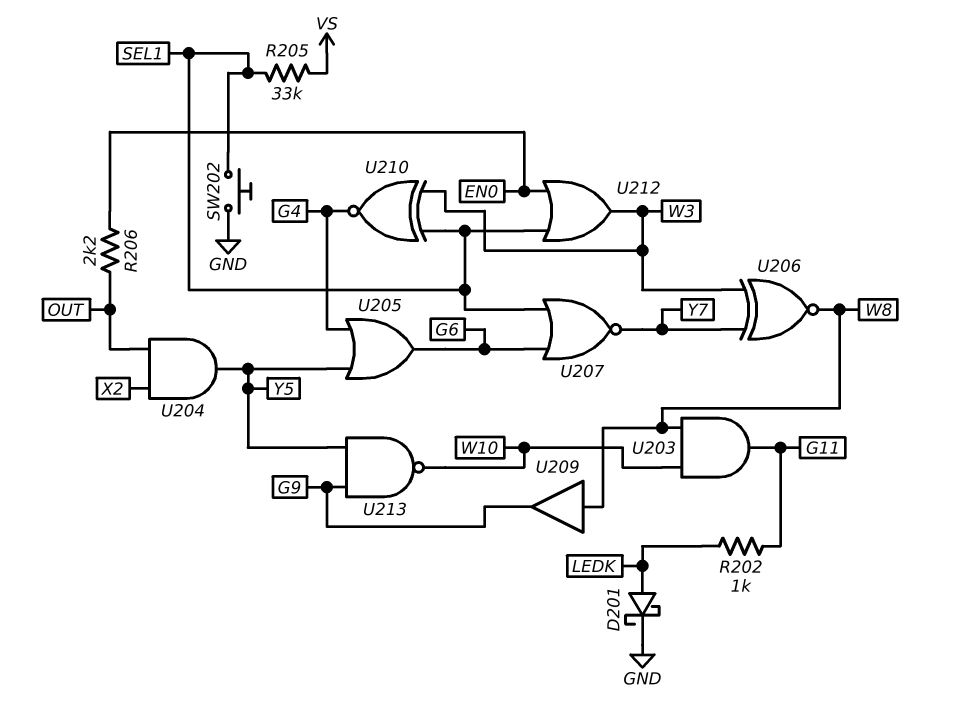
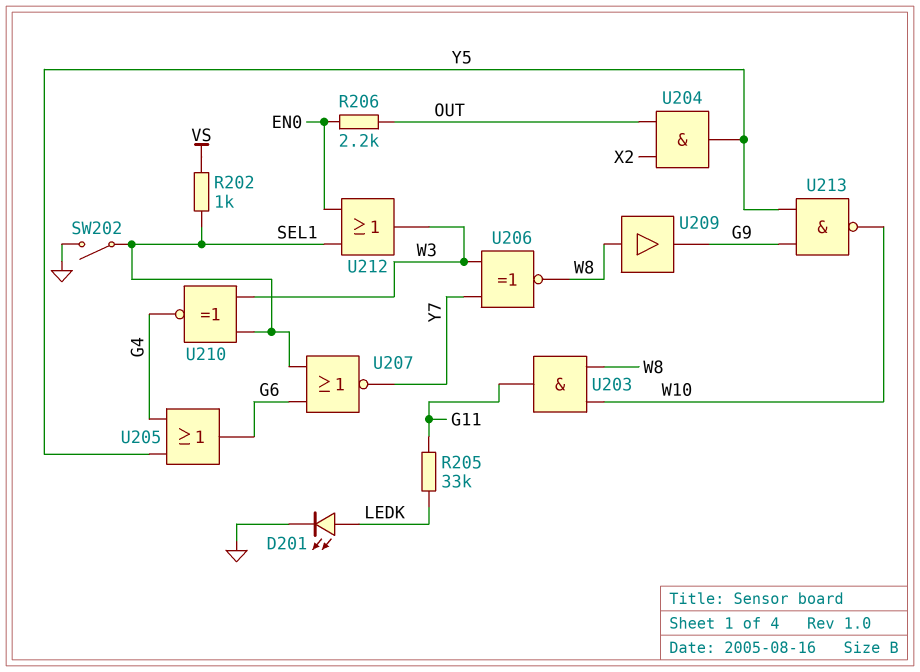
D201: schottky (A LEDK, K GND) -> LED (A LEDK, K GND)
R202: 1k (G11, LEDK) -> 1k (SEL1, VS)
R205: 33k (SEL1, VS) -> 33k (G11, LEDK)
SW202: button (GND, SEL1) -> switch (GND, SEL1)

